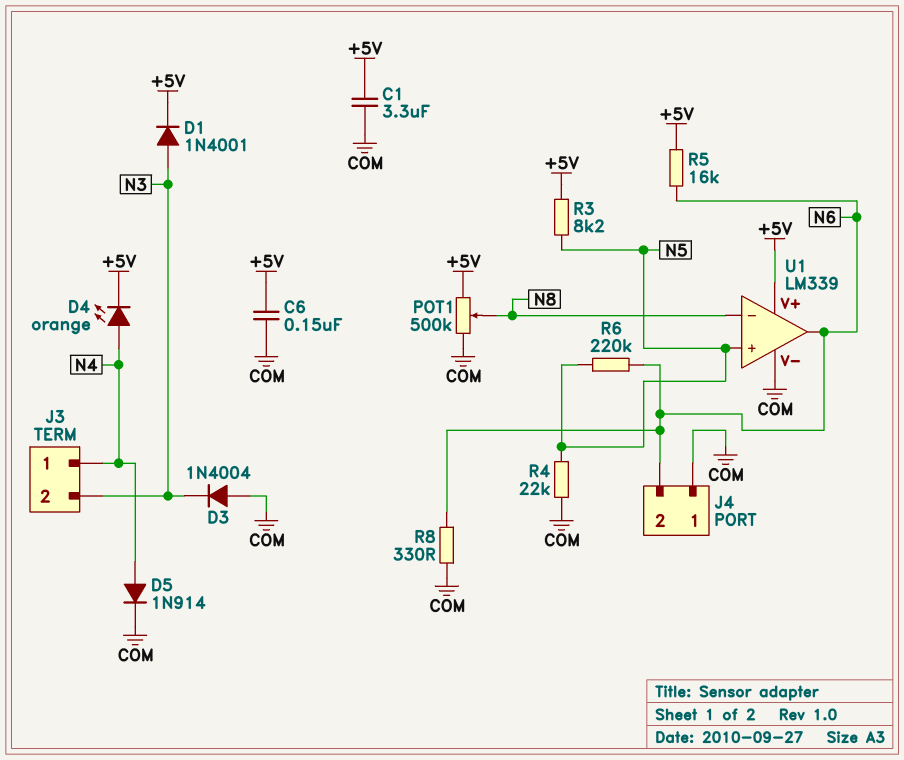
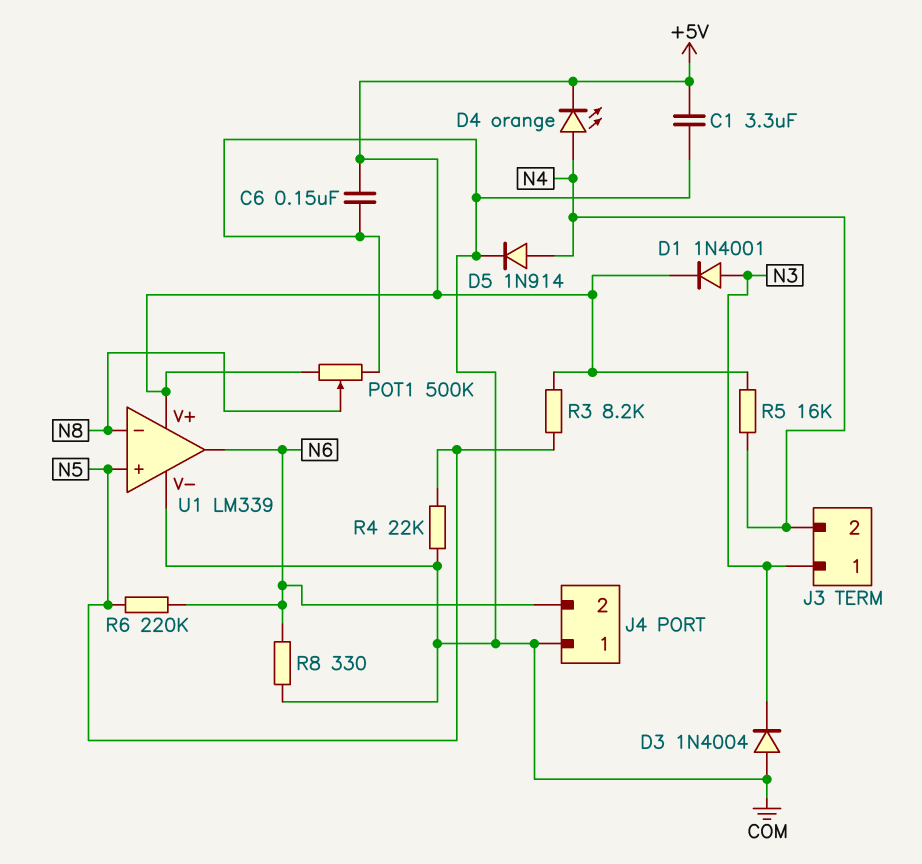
J3 pin 1: N4 -> N3
J3 pin 2: N3 -> N4
R5: 16k (+5V, N6) -> 16k (+5V, N4)

